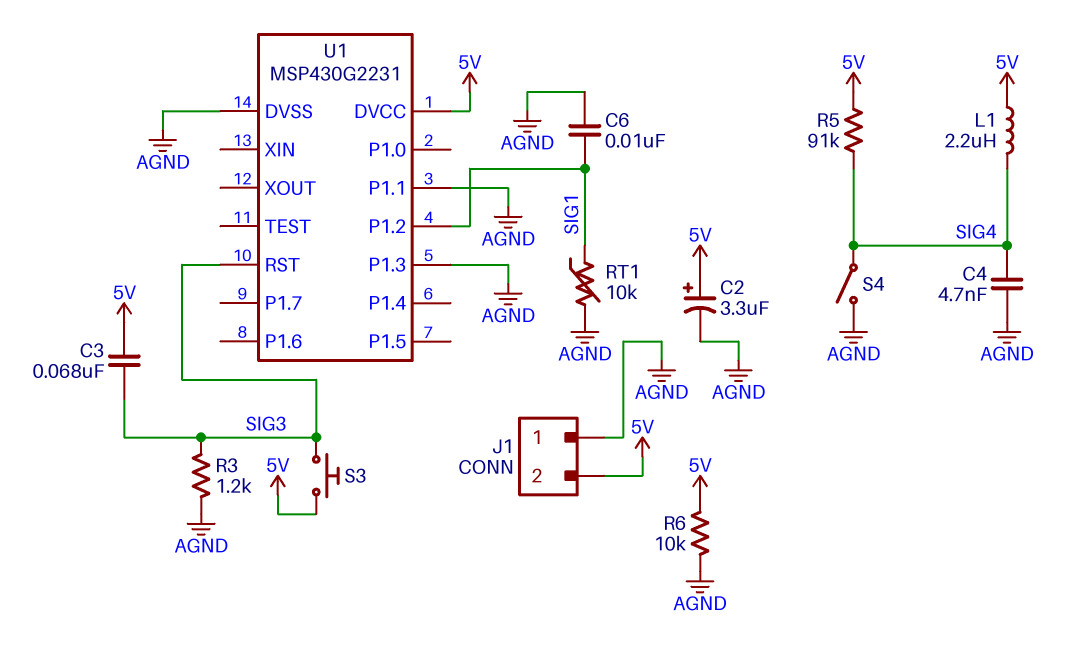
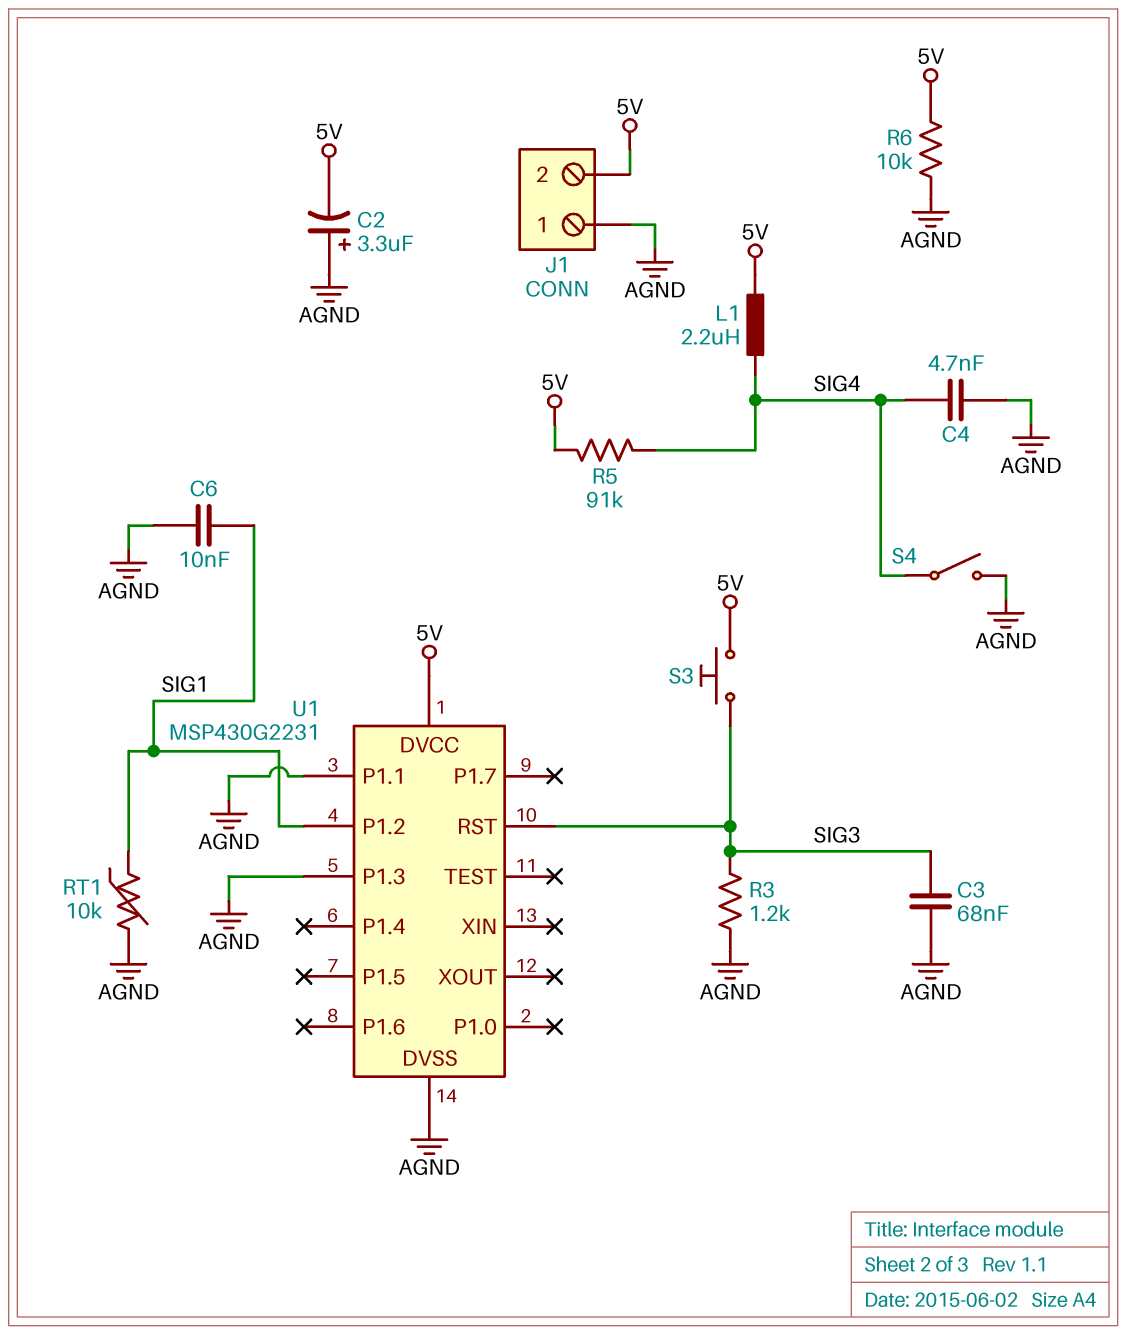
C2: 3.3uF (plus 5V, minus AGND) -> 3.3uF (plus AGND, minus 5V)
C3: 68nF (5V, SIG3) -> 68nF (AGND, SIG3)

